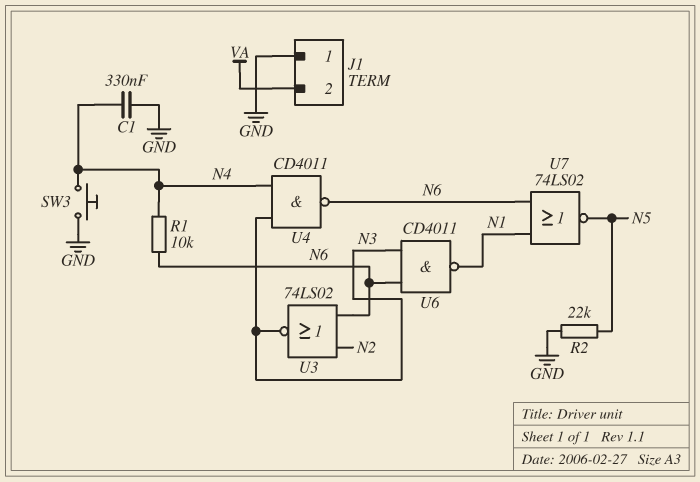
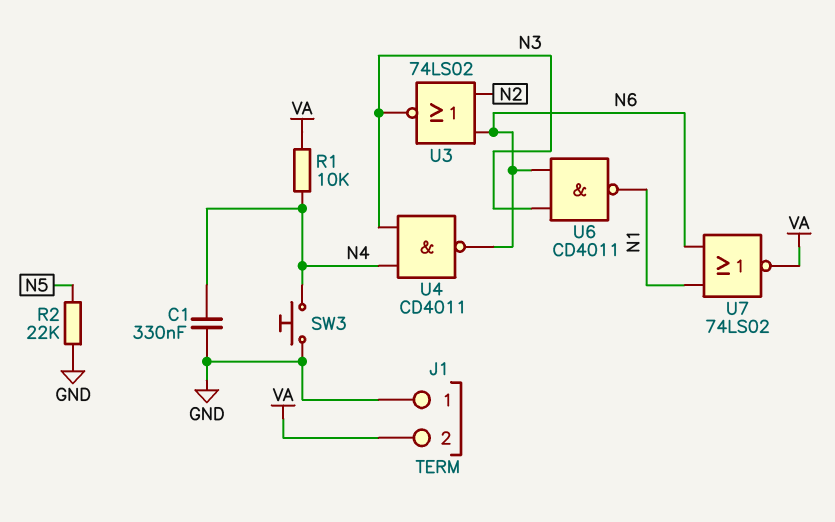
R1: 10k (N4, N6) -> 10k (N4, VA)
U7: NOR 74LS02 (in N1, in N6, out N5) -> NOR 74LS02 (in N1, in N6, out VA)

